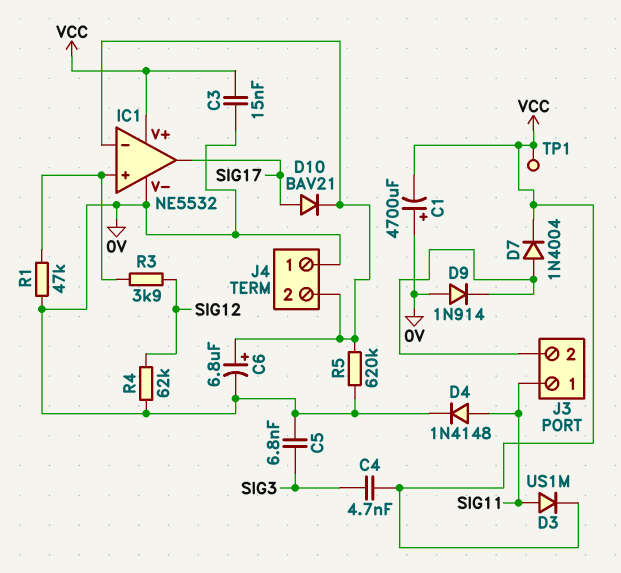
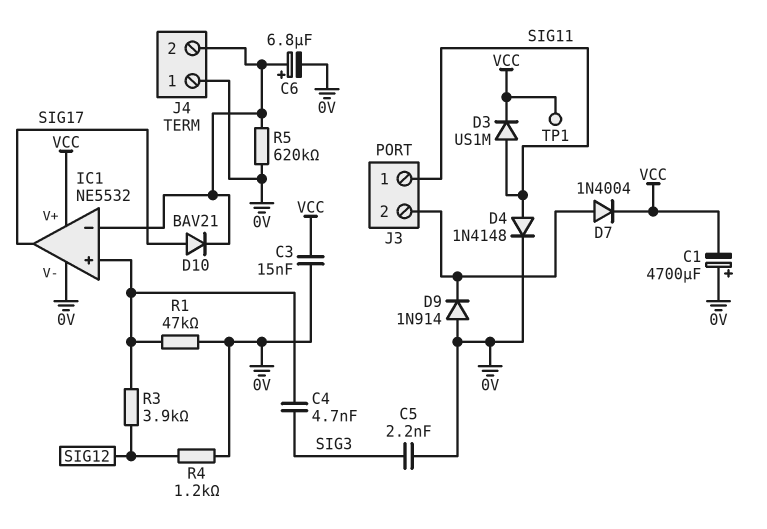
C4: 4.7nF (SIG3, VCC) -> 4.7nF (IC1/in+, SIG3)
C5: 6.8nF (0V, SIG3) -> 2.2nF (0V, SIG3)
R4: 62k (0V, SIG12) -> 1.2k (0V, SIG12)

